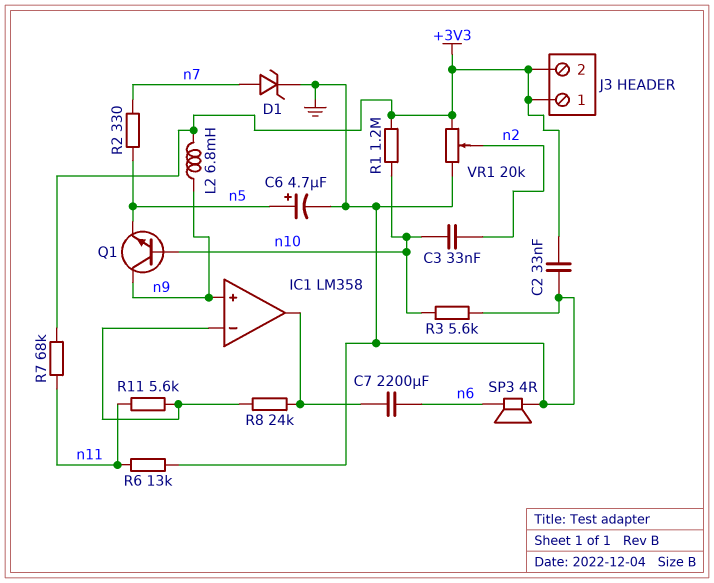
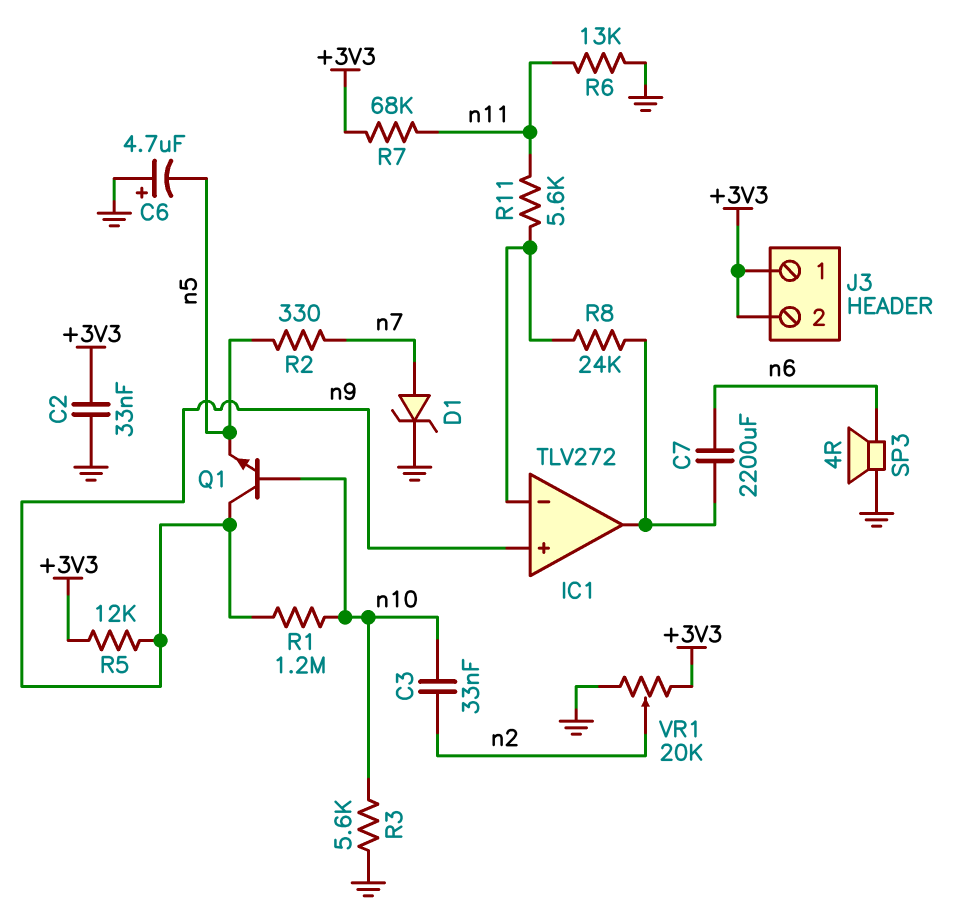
C6: 4.7uF (plus n5, minus GND) -> 4.7uF (plus GND, minus n5)
IC1: LM358 -> TLV272
L2: 6.8mH (+3V3, n9) -> none
R1: 1.2M (+3V3, n10) -> 1.2M (n9, n10)
R5: none -> 12k (+3V3, n9)

